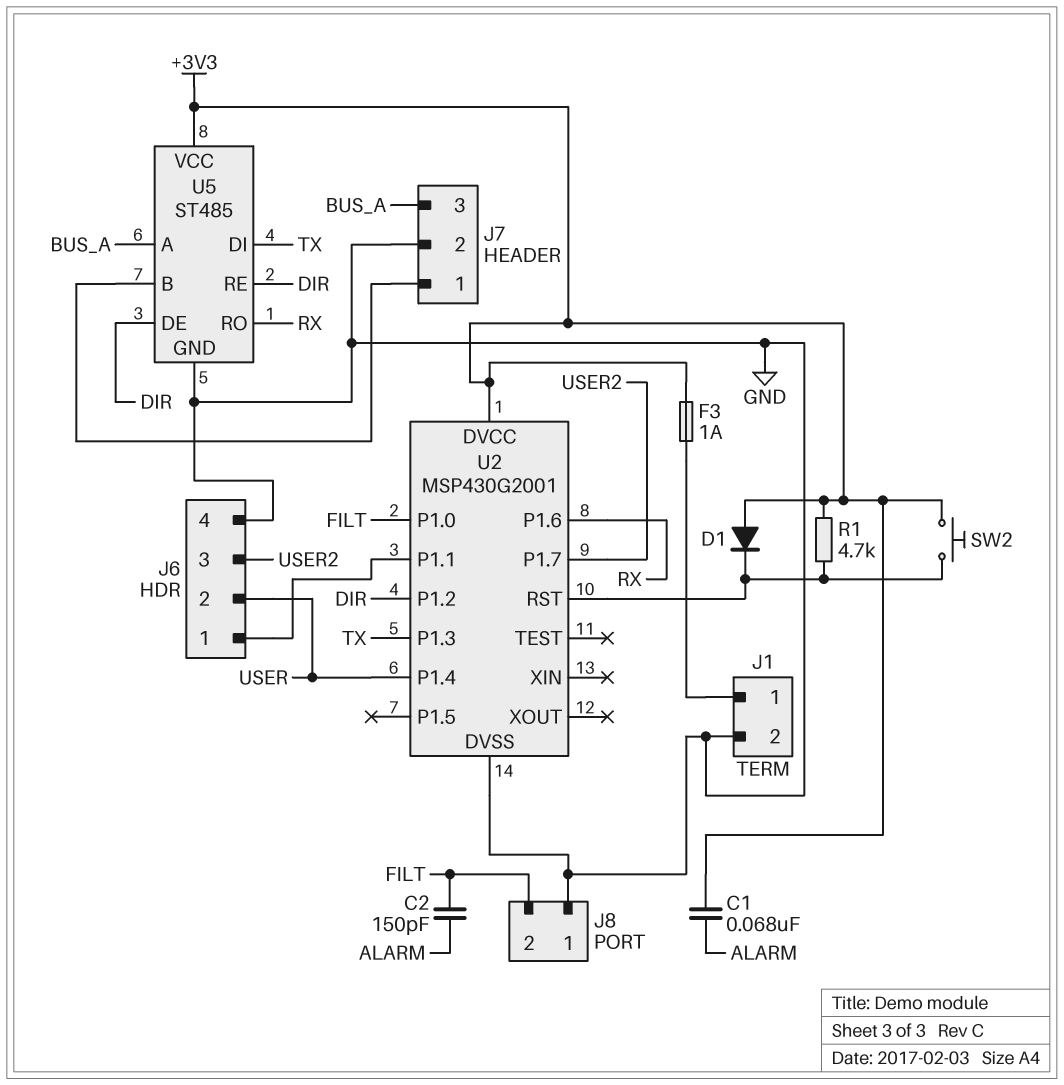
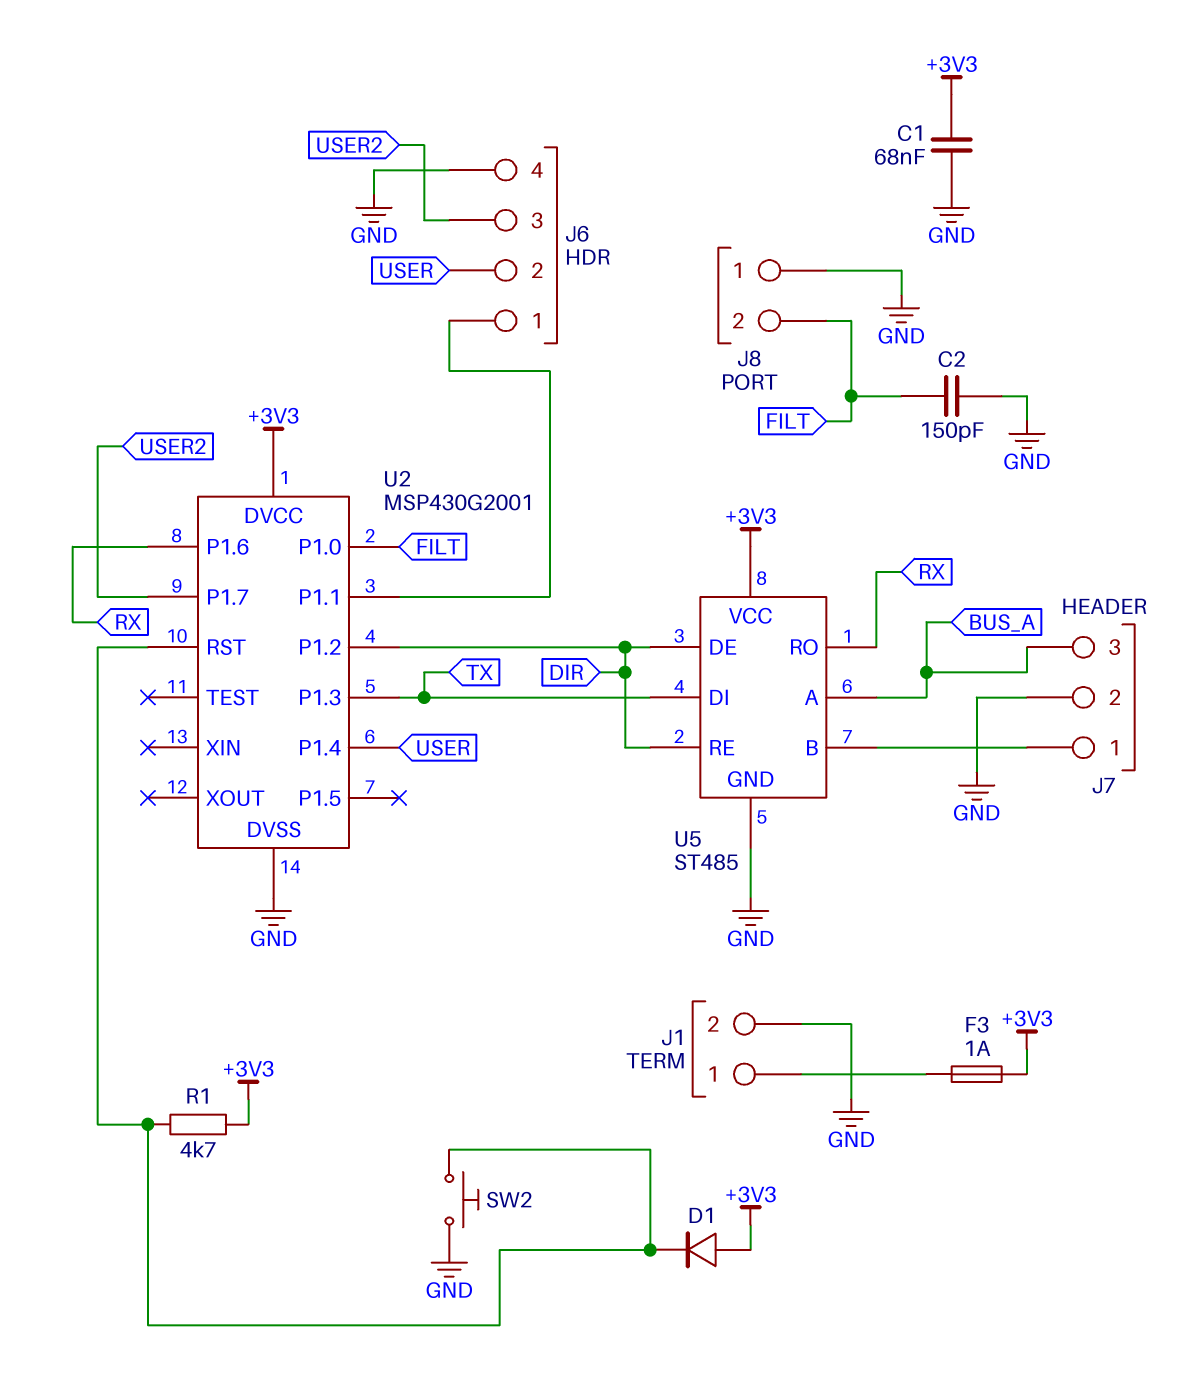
C1: 68nF (+3V3, ALARM) -> 68nF (+3V3, GND)
C2: 150pF (ALARM, FILT) -> 150pF (FILT, GND)
SW2: button (+3V3, U2/RST) -> button (GND, U2/RST)

